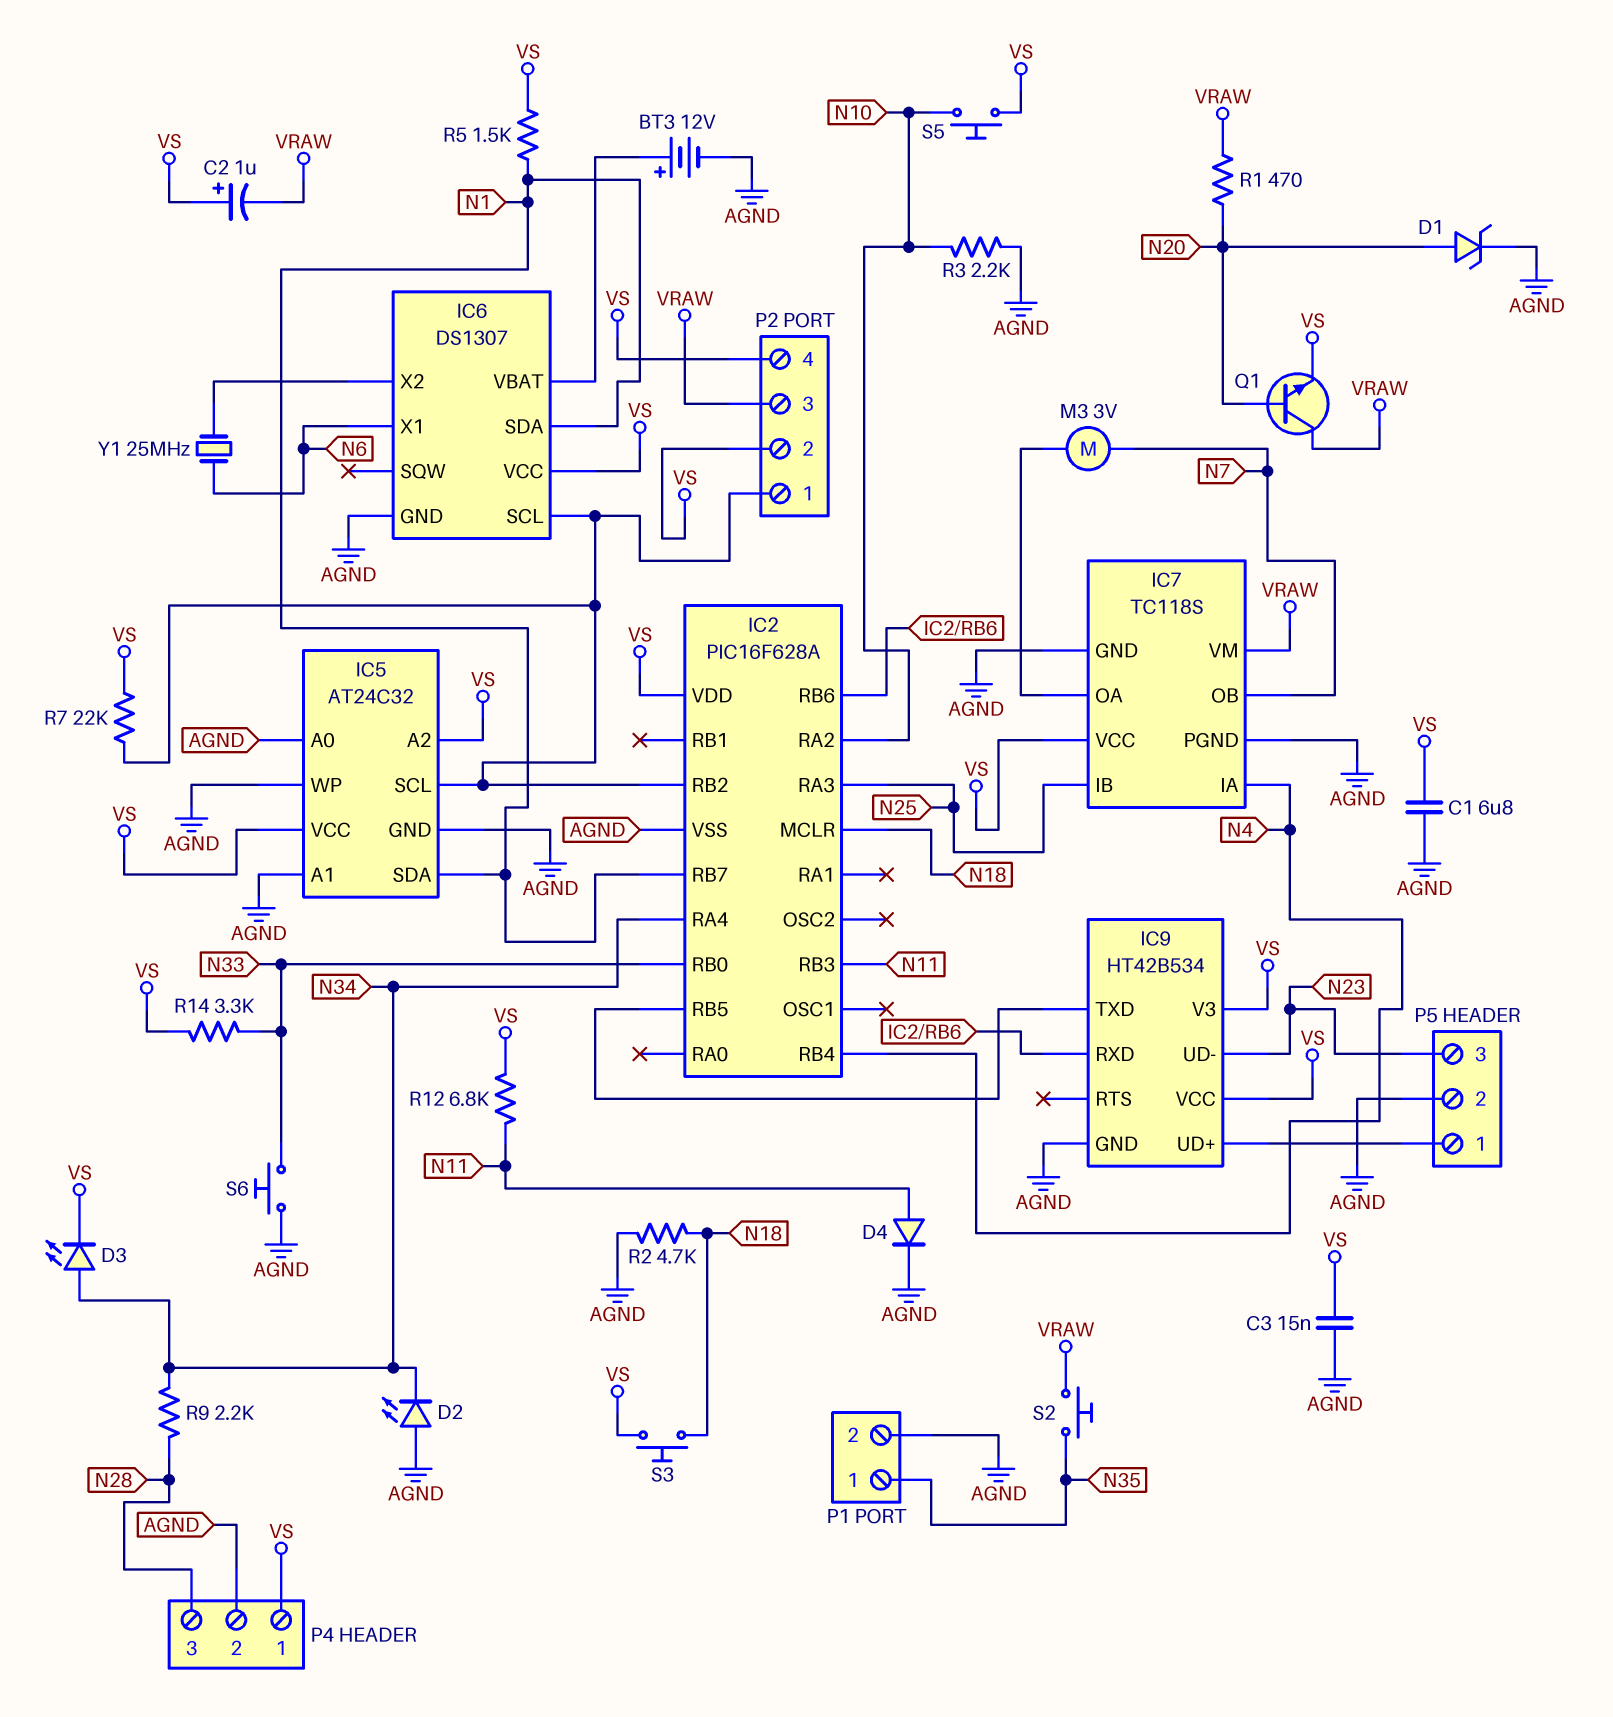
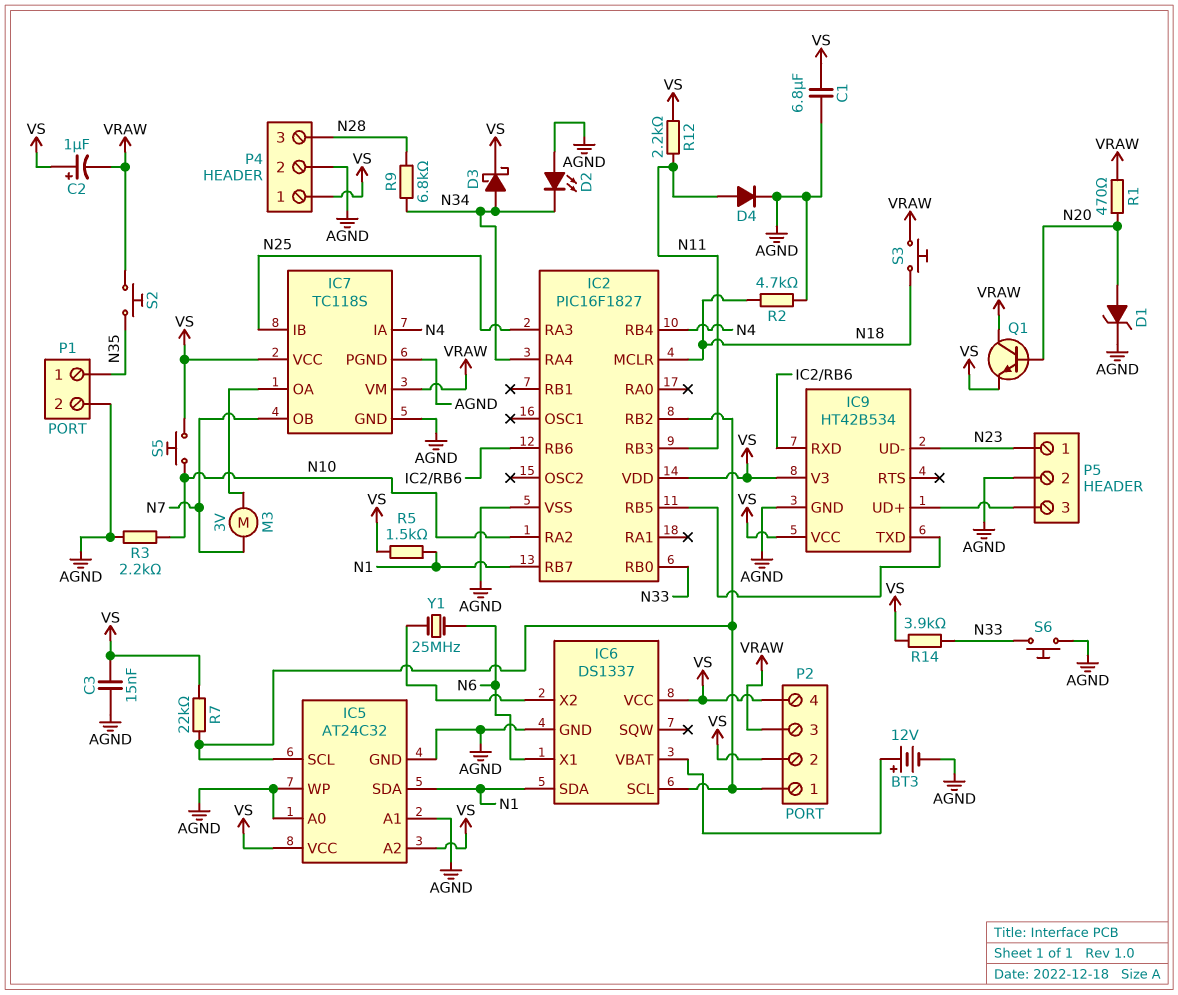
D3: LED (A N34, K VS) -> schottky (A N34, K VS)
IC2: PIC16F628A -> PIC16F1827
IC6: DS1307 -> DS1337
P5 pin 1: IC9/UD+ -> N23
P5 pin 3: N23 -> IC9/UD+
R9: 2.2k (N28, N34) -> 6.8k (N28, N34)
R12: 6.8k (N11, VS) -> 2.2k (N11, VS)
R14: 3.3k (N33, VS) -> 3.9k (N33, VS)
S3: button (N18, VS) -> button (N18, VRAW)

